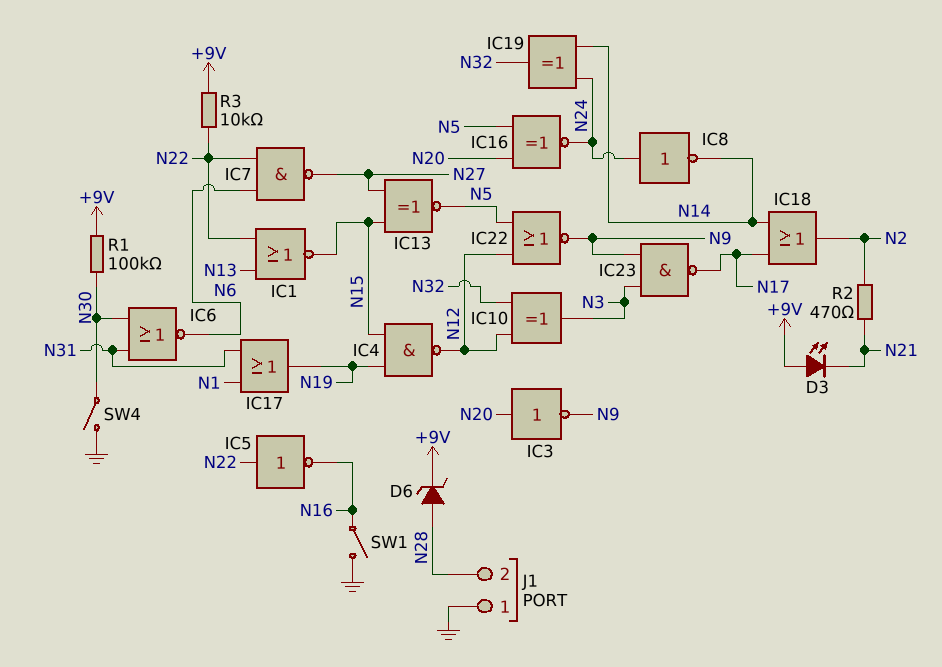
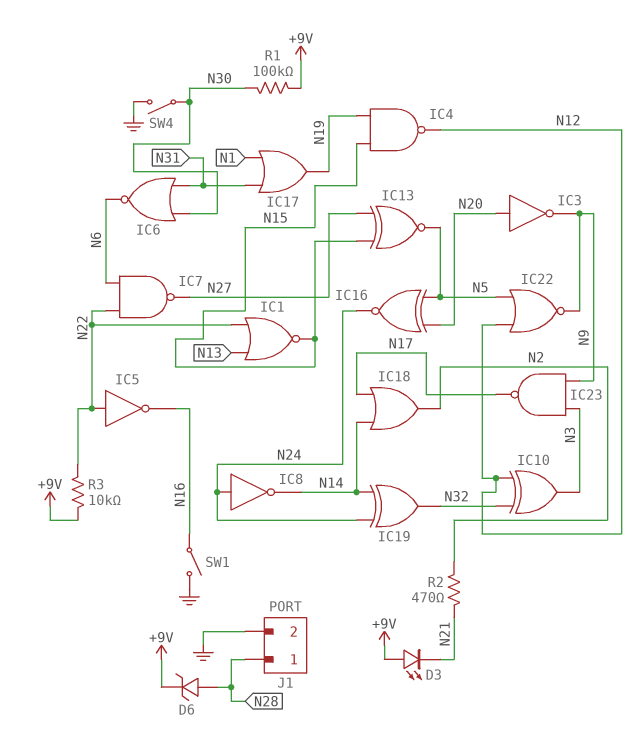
J1 pin 1: GND -> N28
J1 pin 2: N28 -> GND

